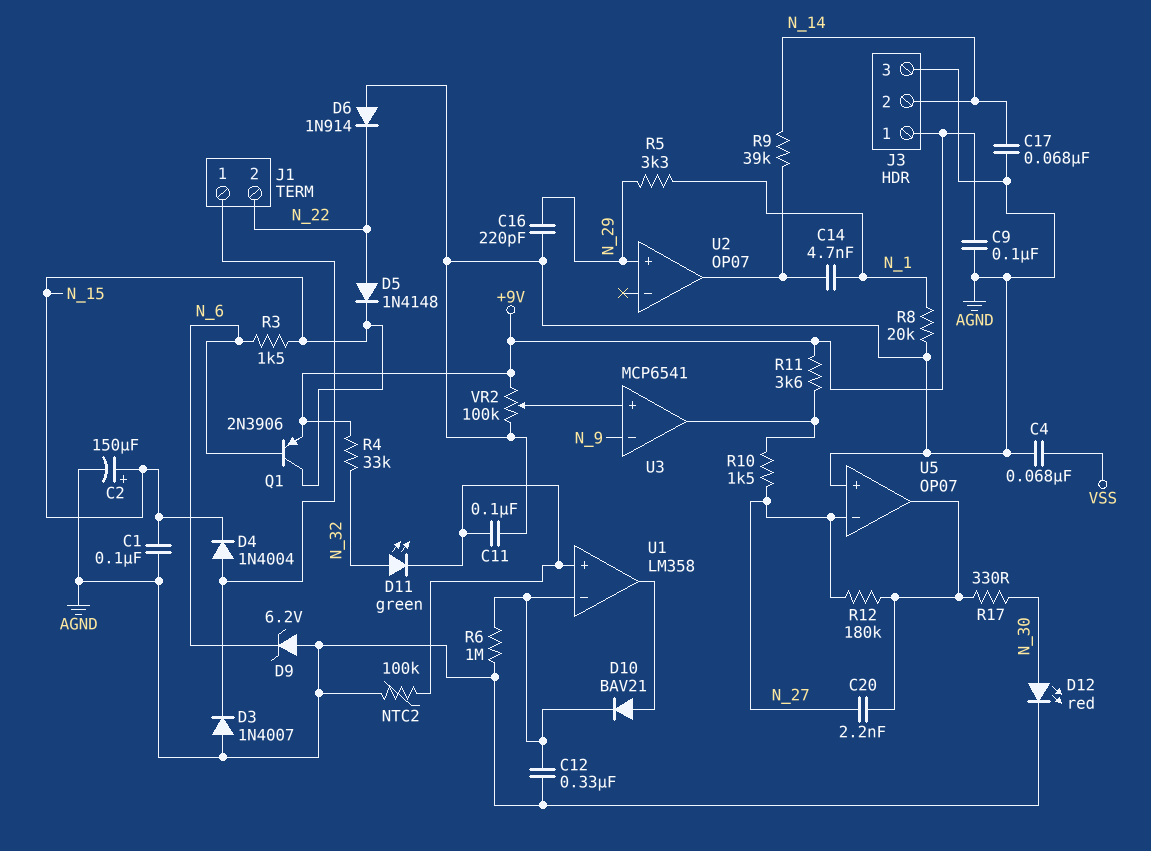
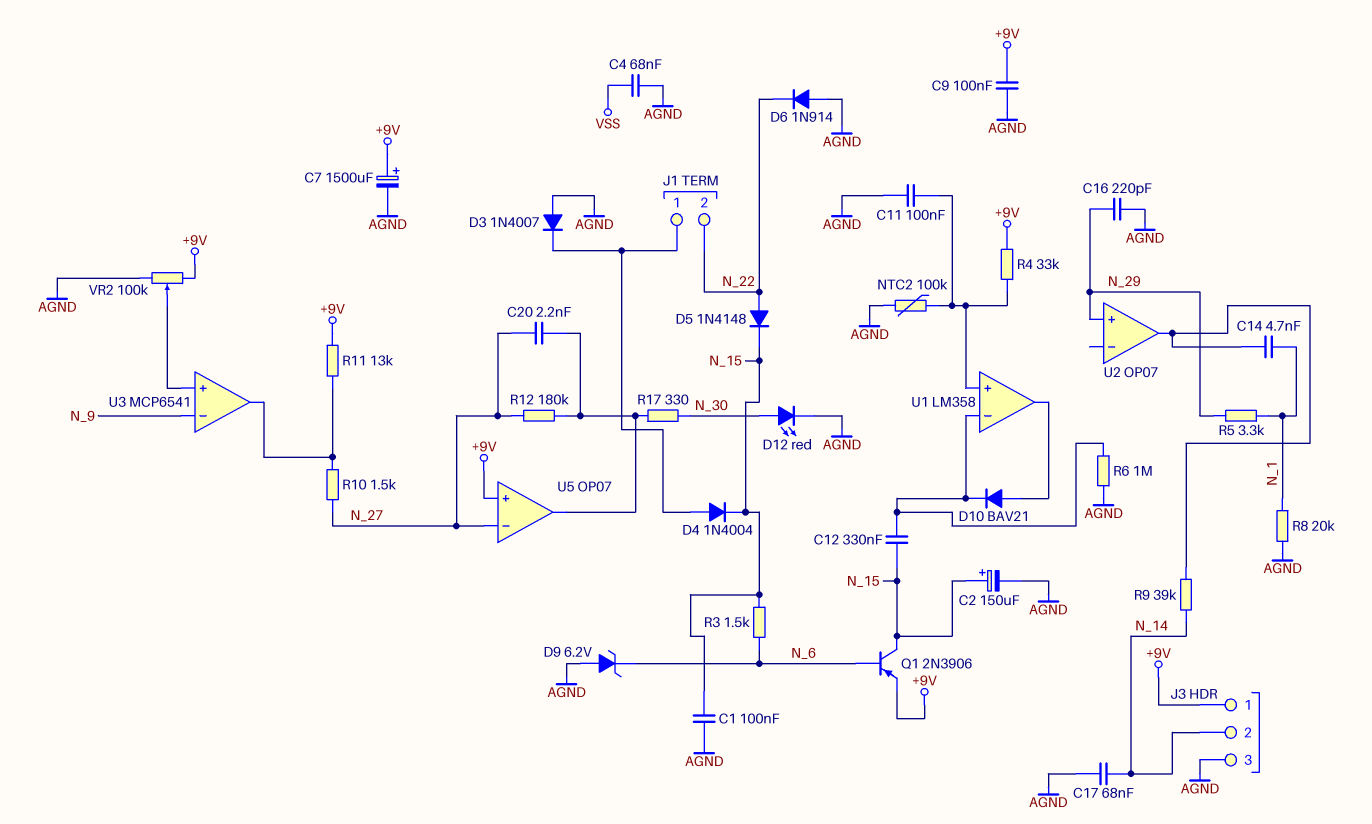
C7: none -> 1500uF (plus +9V, minus AGND)
C12: 330nF (AGND, U1/in-) -> 330nF (N_15, U1/in-)
D11: LED green (A N_32, K U1/in+) -> none
R4: 33k (+9V, N_32) -> 33k (+9V, U1/in+)
R11: 3.6k (+9V, U3/out) -> 13k (+9V, U3/out)
U5 pin in+: AGND -> +9V

